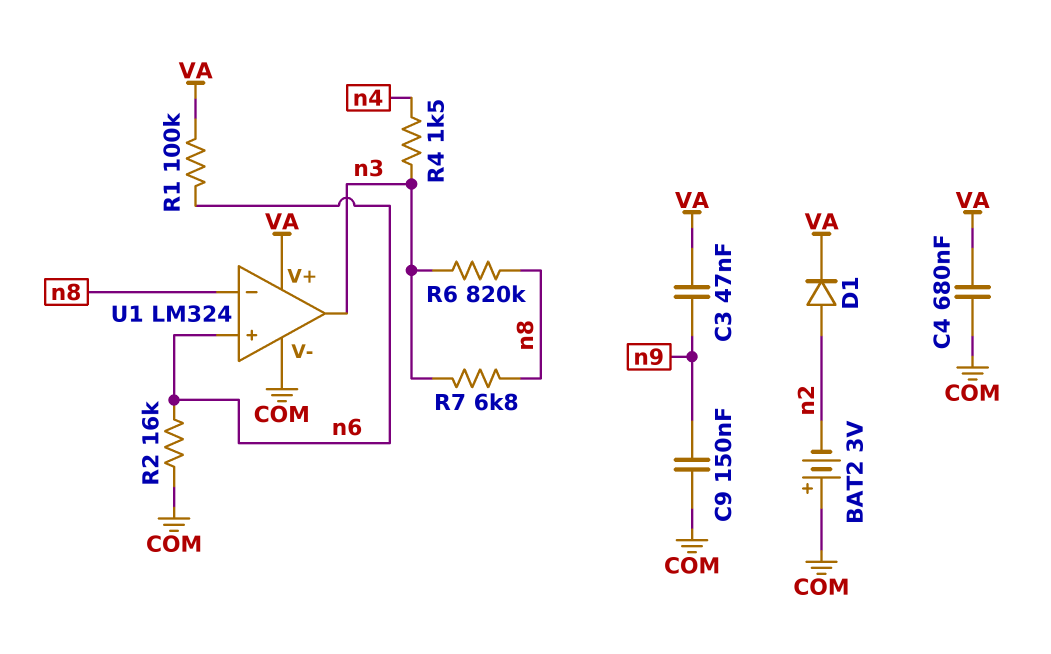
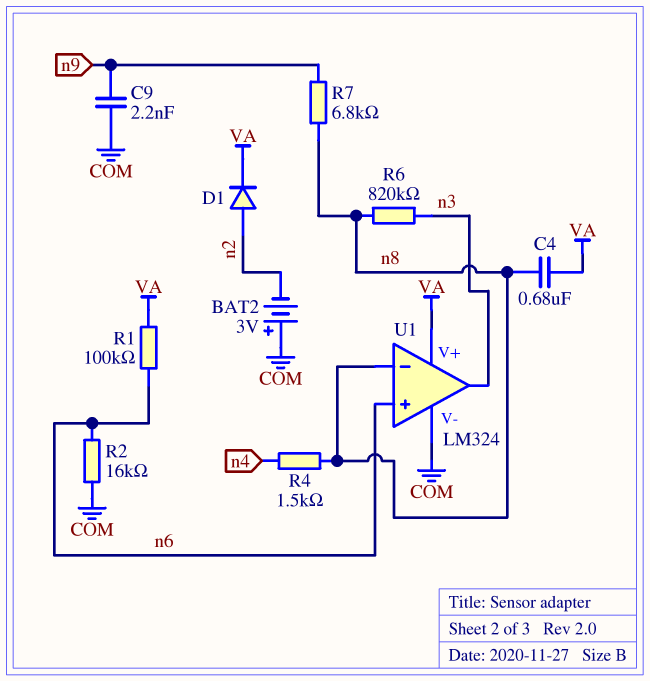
C3: 47nF (VA, n9) -> none
C4: 680nF (COM, VA) -> 680nF (VA, n8)
C9: 150nF (COM, n9) -> 2.2nF (COM, n9)
R4: 1.5k (n3, n4) -> 1.5k (n4, n8)
R7: 6.8k (n3, n8) -> 6.8k (n8, n9)

